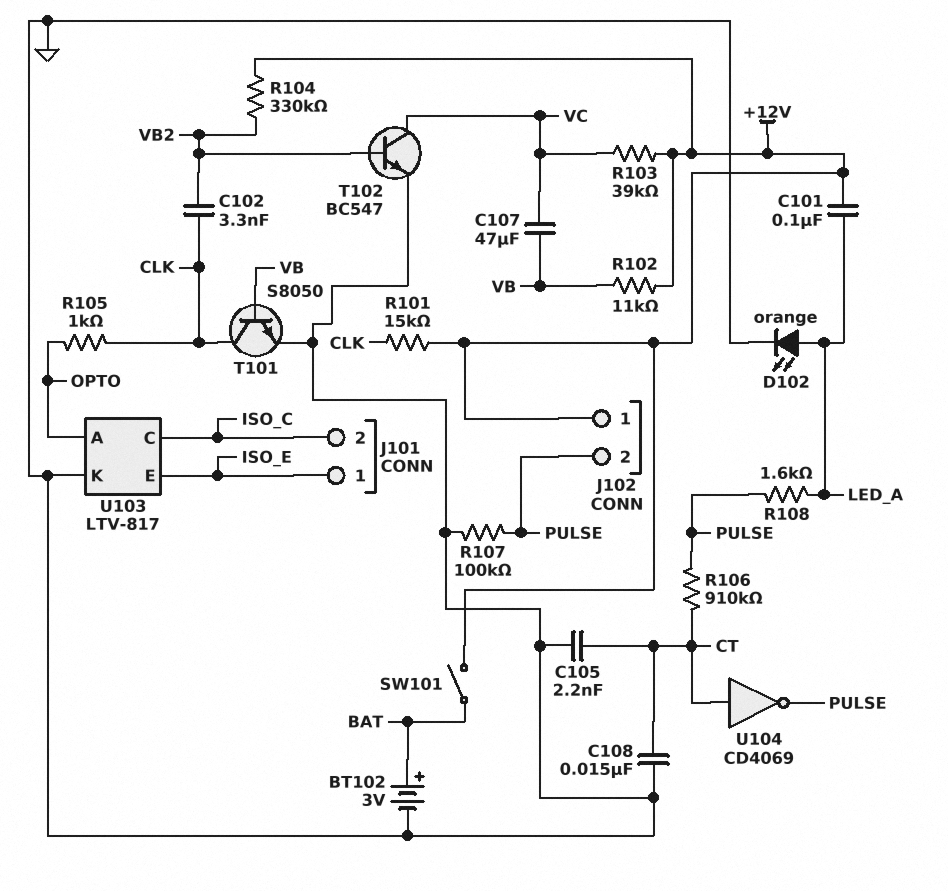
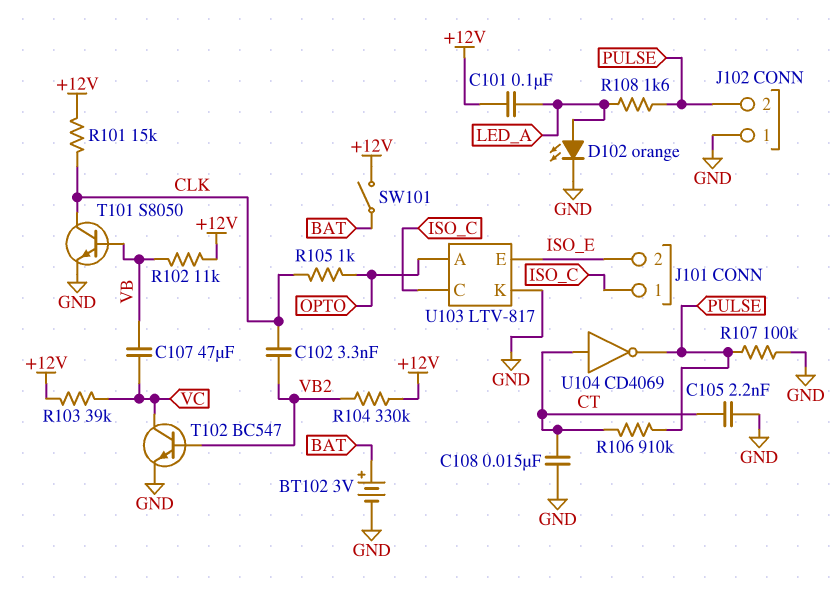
J101 pin 1: ISO_E -> ISO_C
J101 pin 2: ISO_C -> ISO_E
J102 pin 1: +12V -> GND

